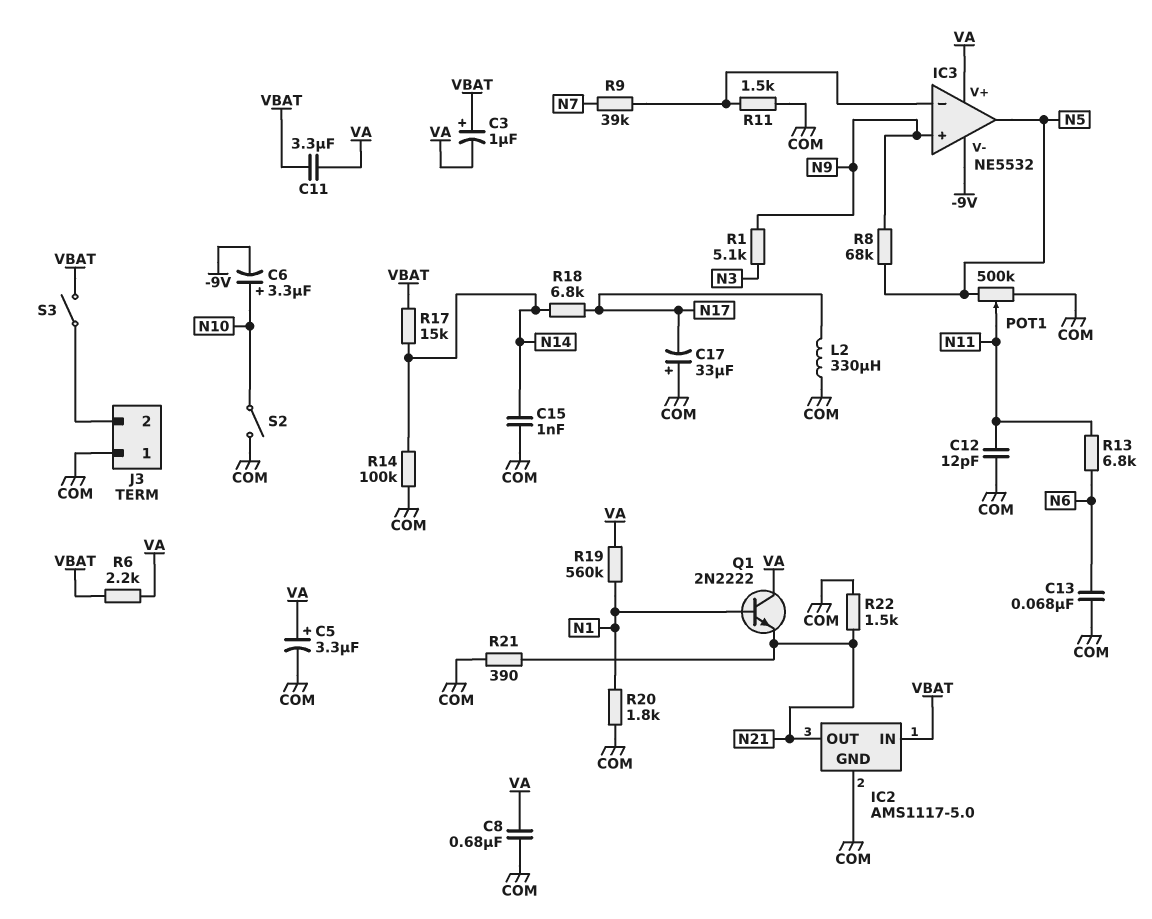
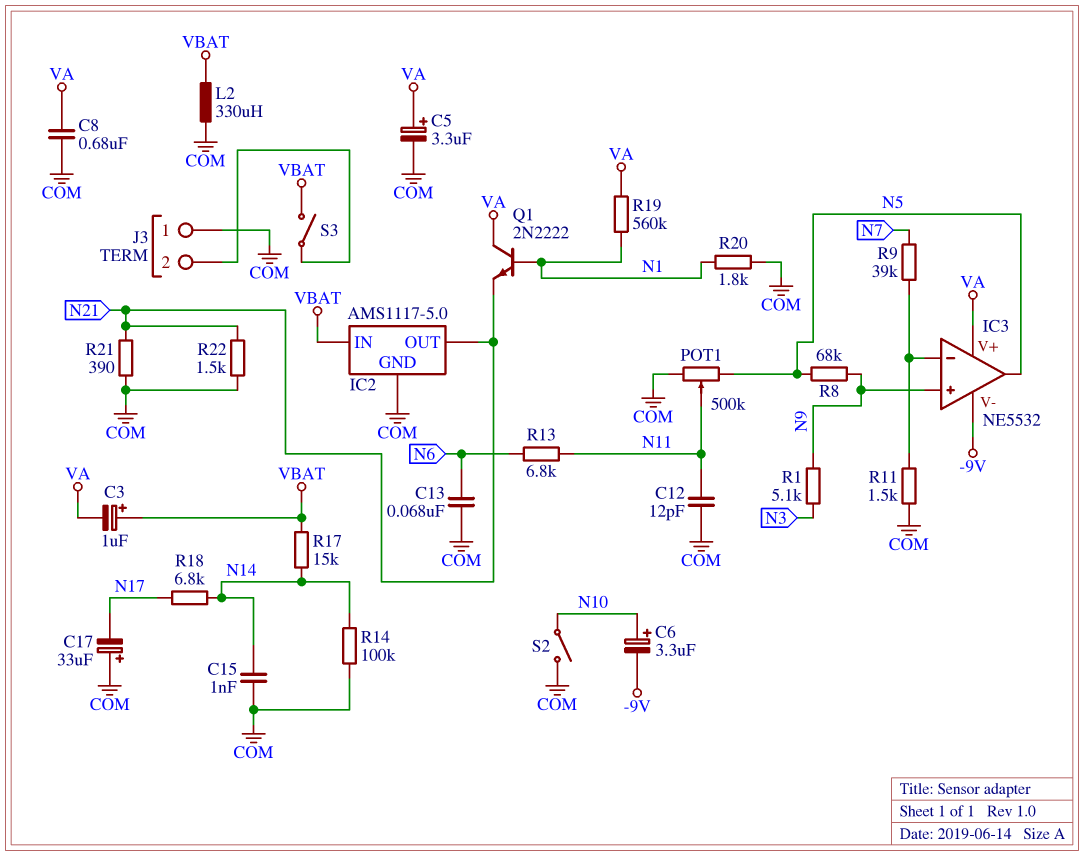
C11: 3.3uF (VA, VBAT) -> none
L2: 330uH (COM, N17) -> 330uH (COM, VBAT)
R6: 2.2k (VA, VBAT) -> none

